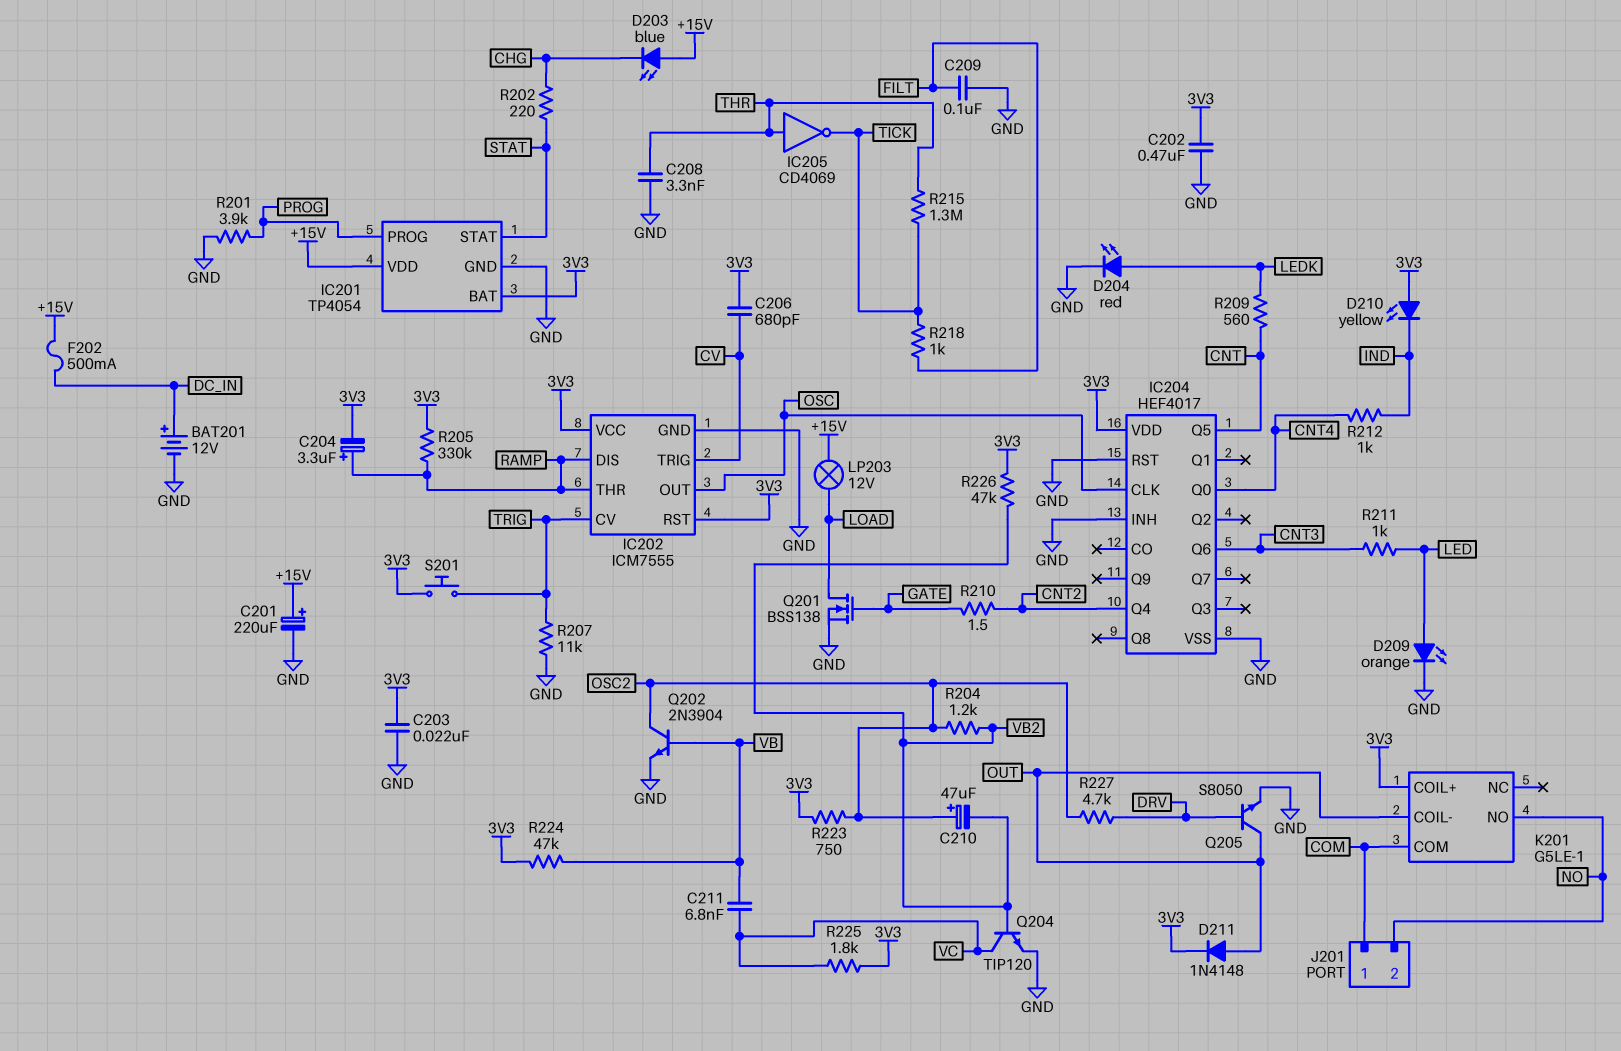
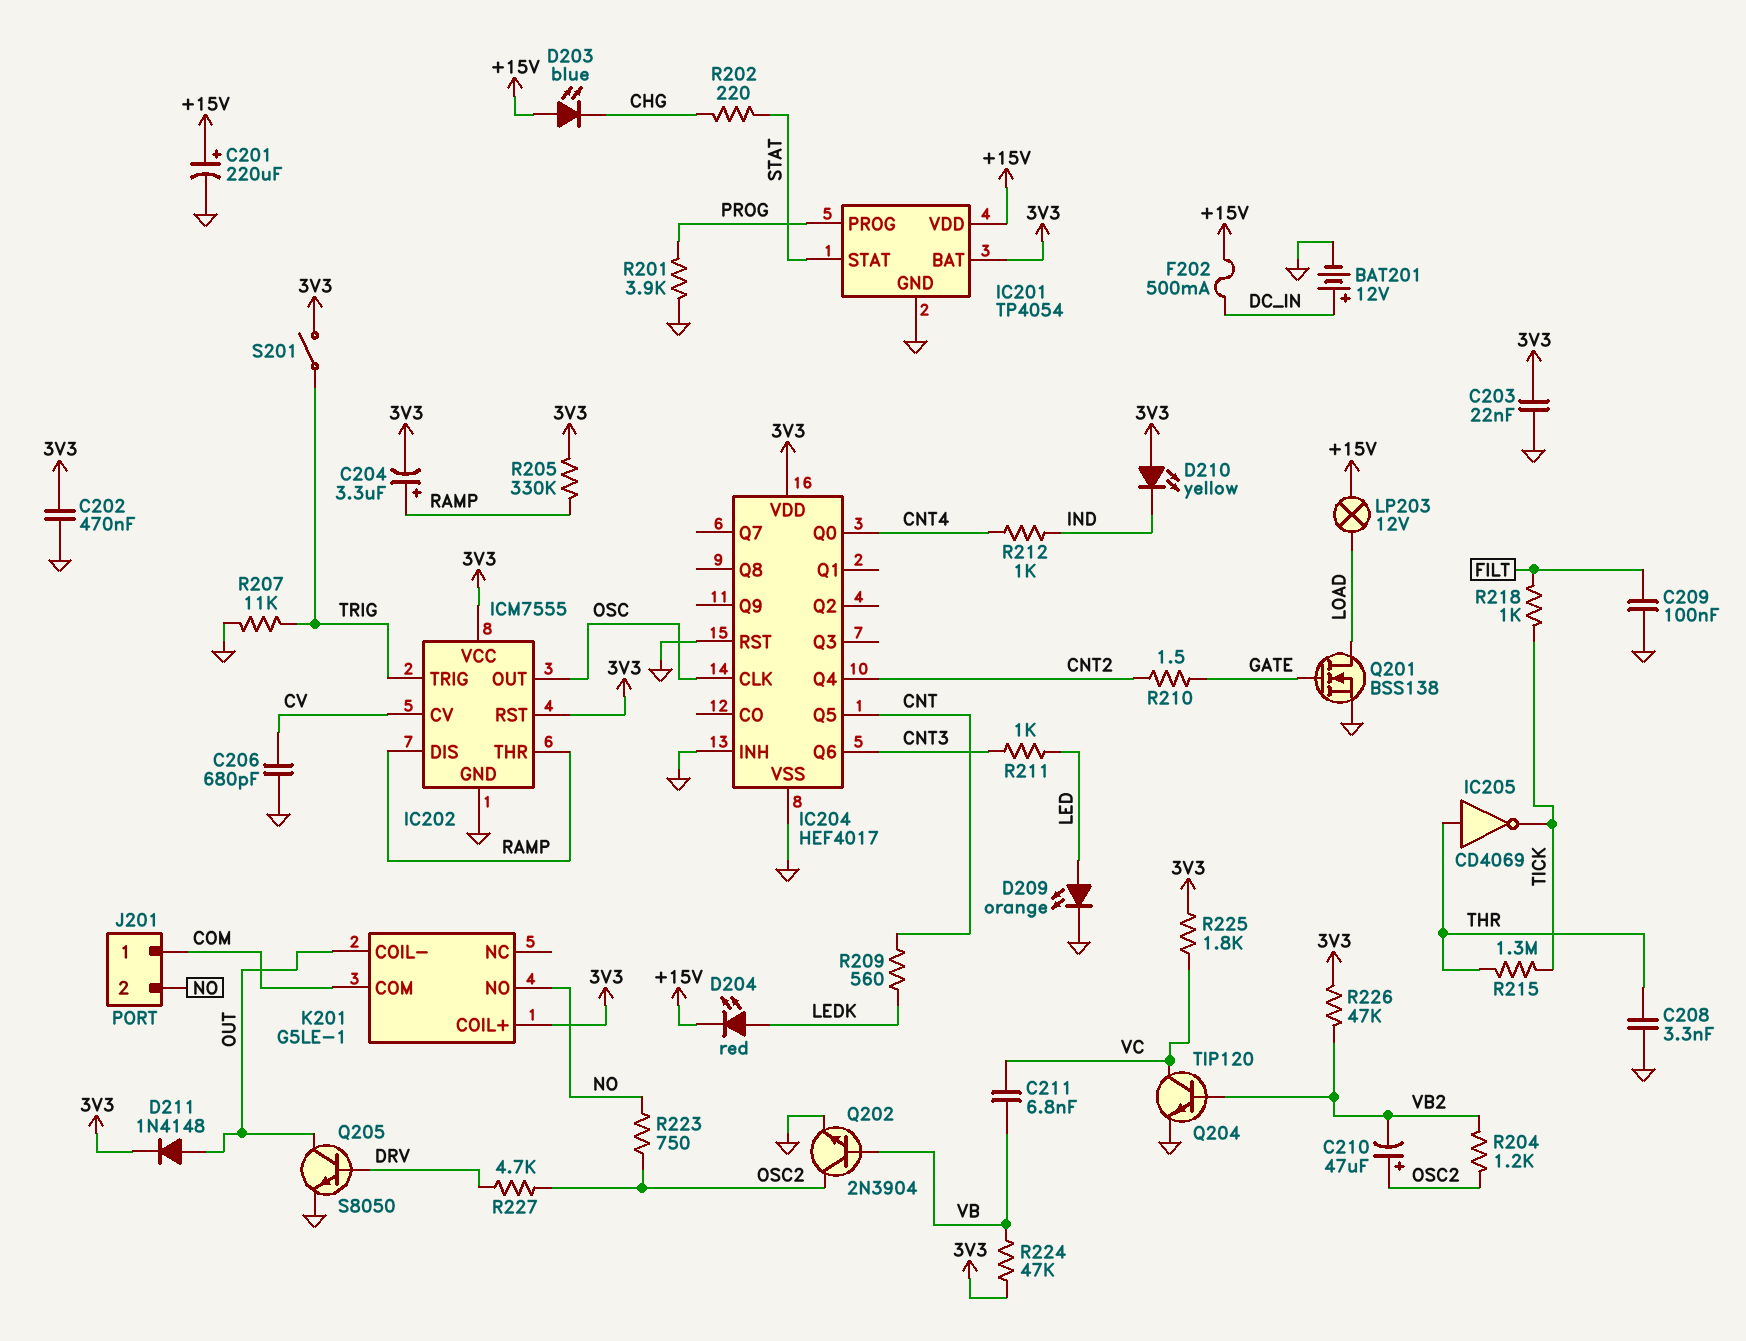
C206: 680pF (3V3, CV) -> 680pF (CV, GND)
D204: LED red (A LEDK, K GND) -> LED red (A LEDK, K +15V)
IC202 pin CV: TRIG -> CV
IC202 pin TRIG: CV -> TRIG
R223: 750 (3V3, OSC2) -> 750 (NO, OSC2)
S201: button (3V3, TRIG) -> switch (3V3, TRIG)

